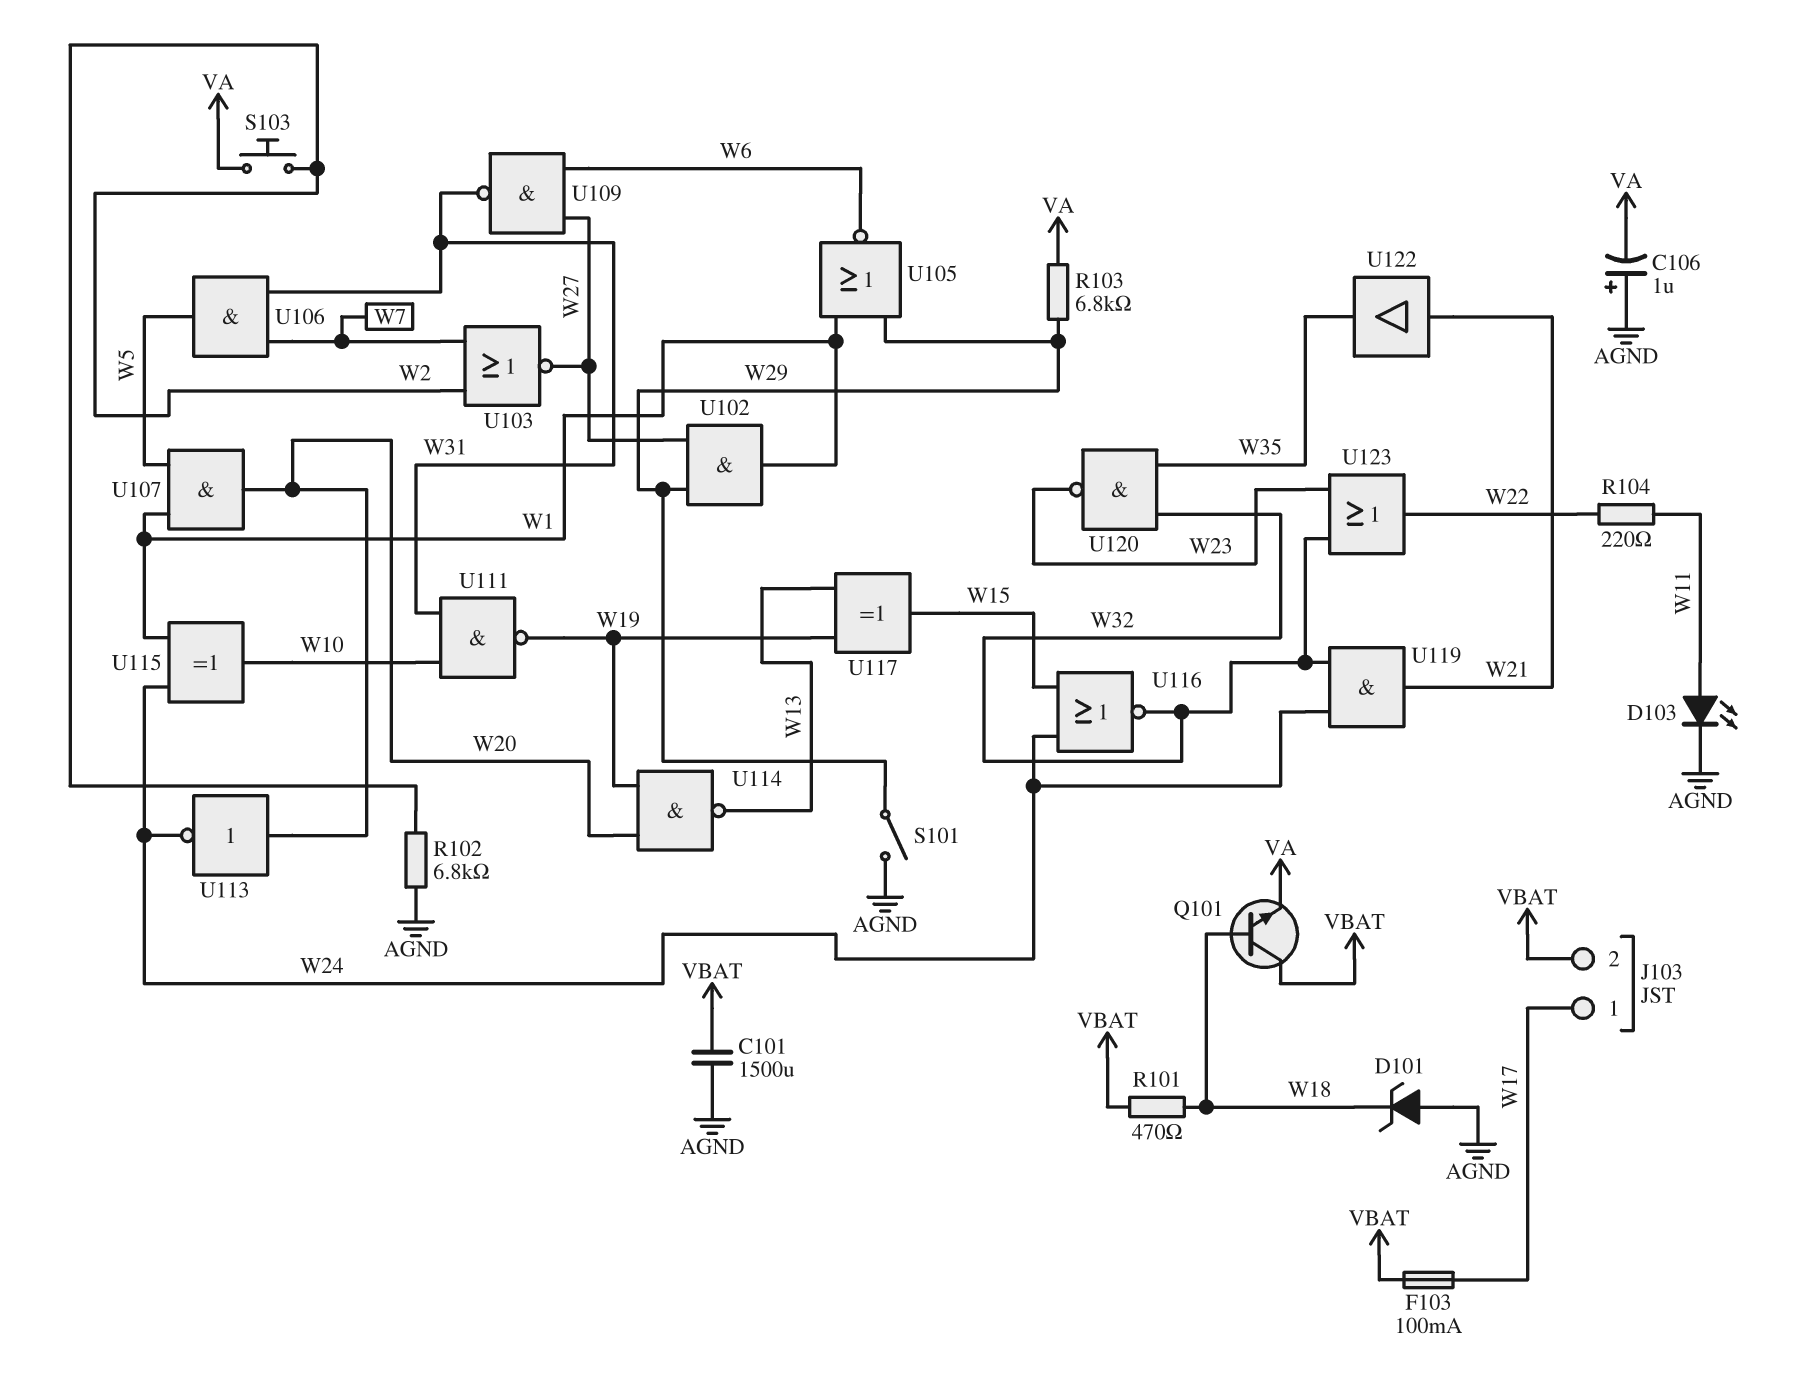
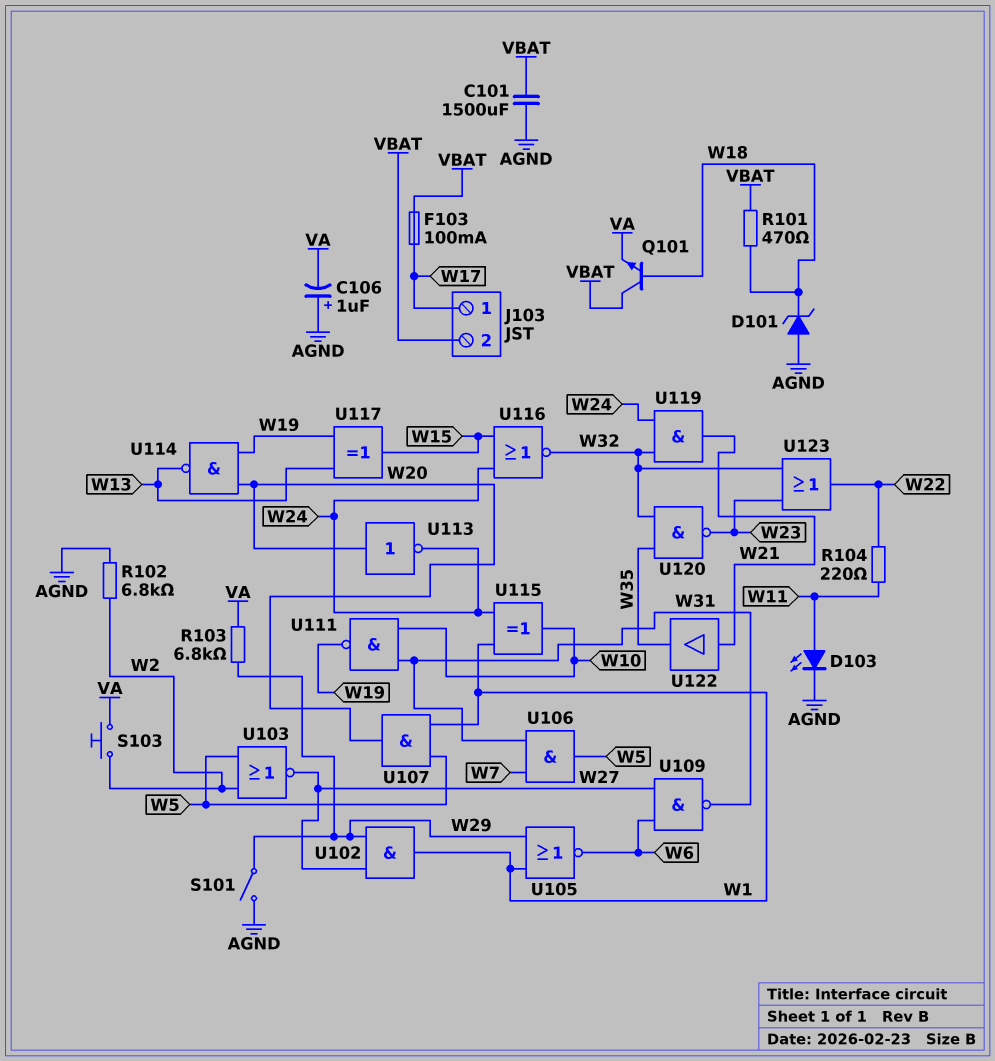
U103: NOR (in W2, in W7, out W27) -> NOR (in W2, in W5, out W27)

